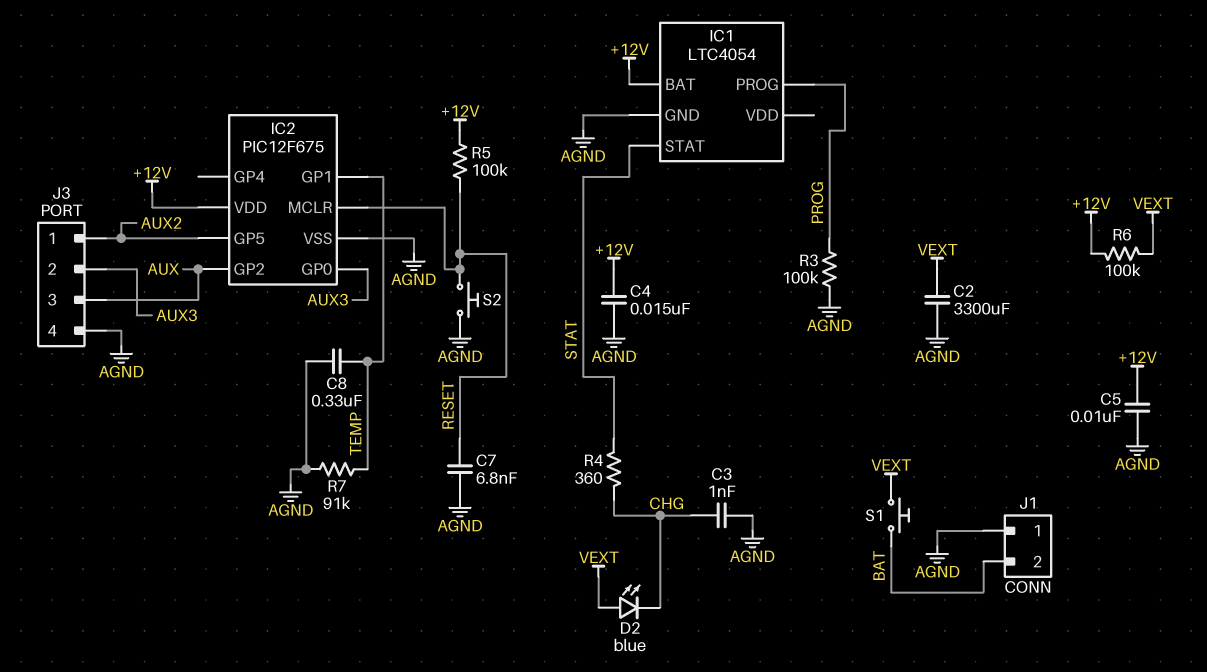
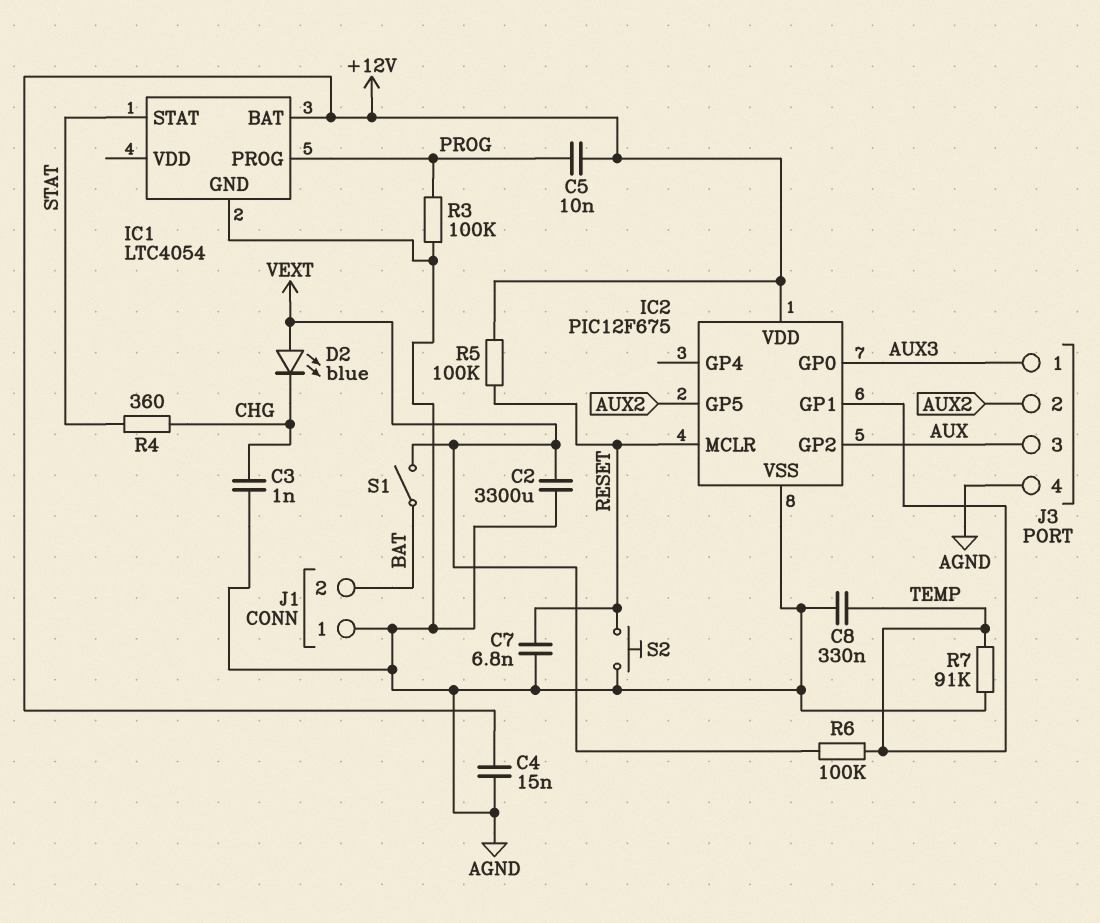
C5: 10nF (+12V, AGND) -> 10nF (+12V, PROG)
J3 pin 1: AUX2 -> AUX3
J3 pin 2: AUX3 -> AUX2
R6: 100k (+12V, VEXT) -> 100k (TEMP, VEXT)
S1: button (BAT, VEXT) -> switch (BAT, VEXT)

